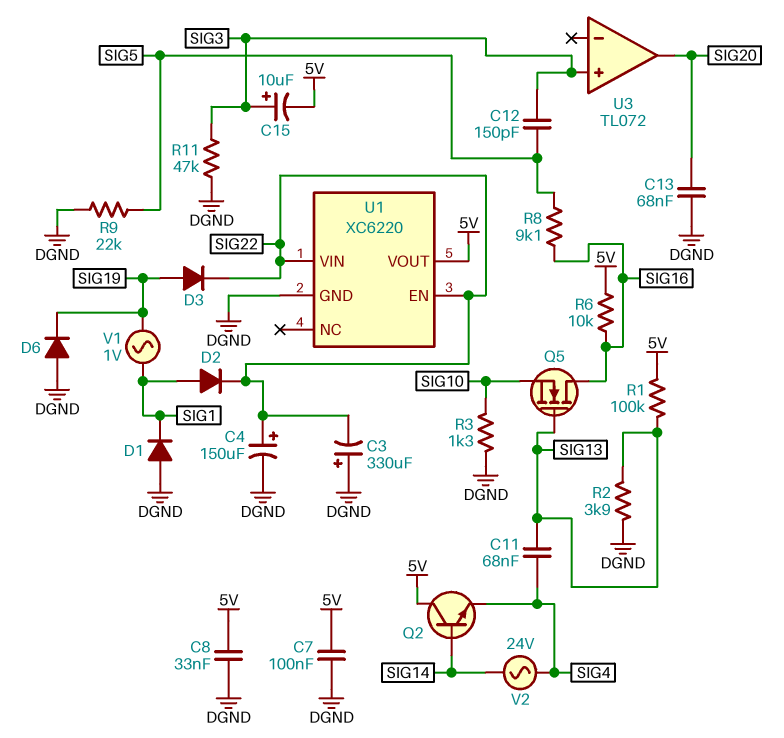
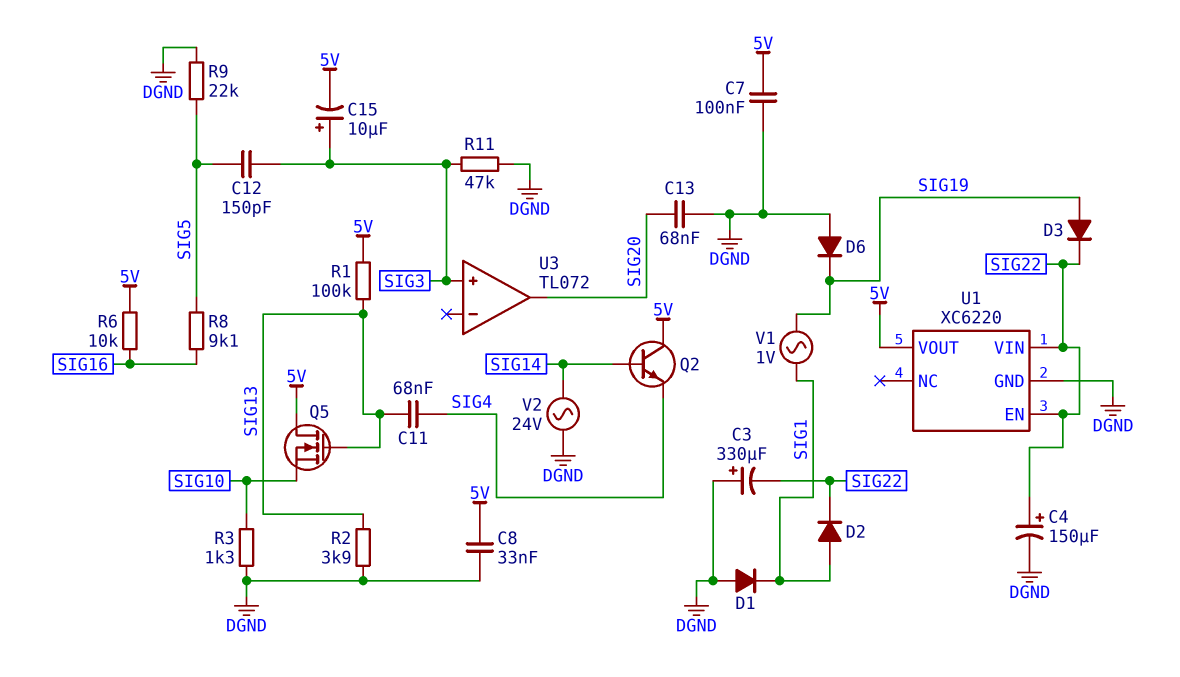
Q5: NMOS (G SIG13, D SIG16, S SIG10) -> NMOS (G SIG13, D 5V, S SIG10)
V2: AC 24V (SIG4, SIG14) -> AC 24V (DGND, SIG14)

